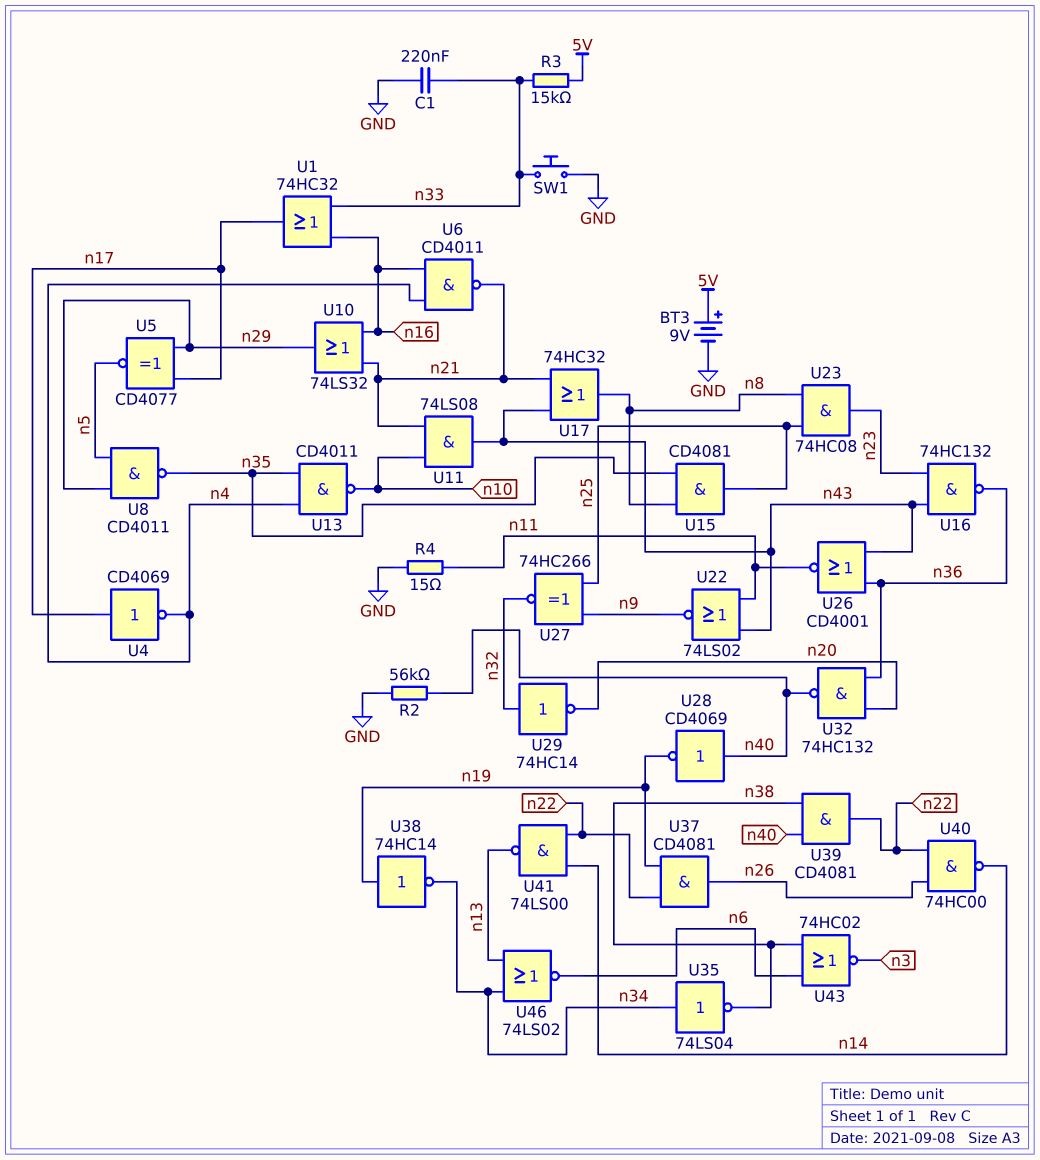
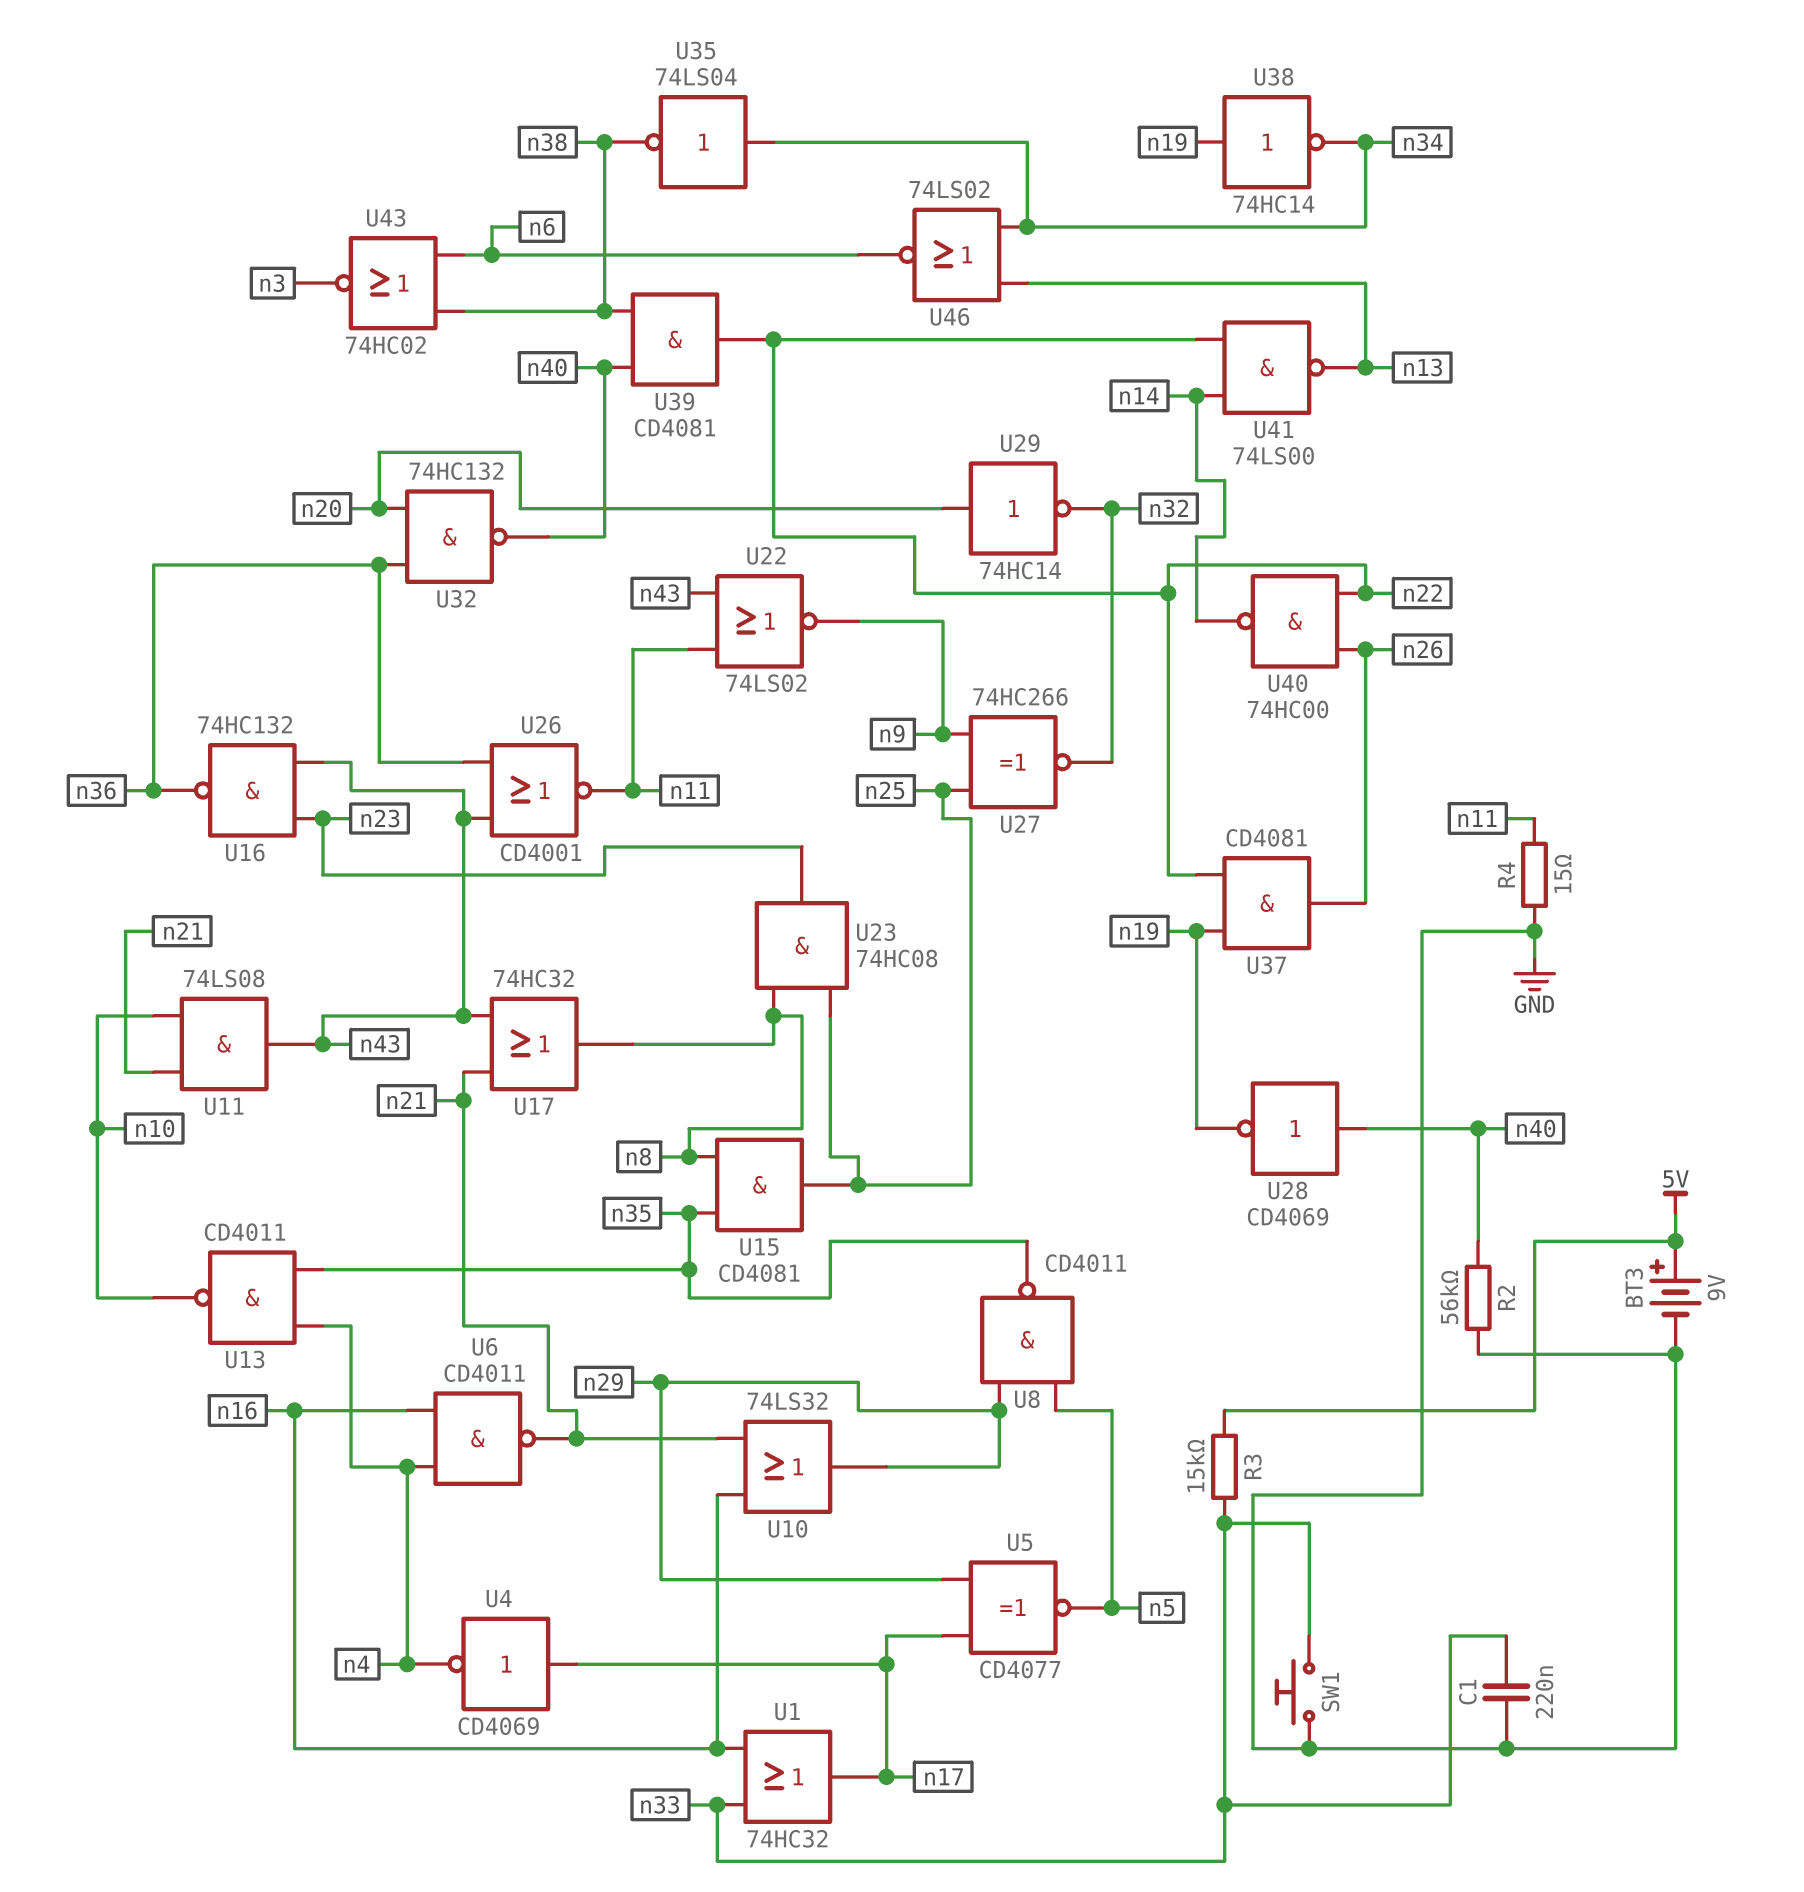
U29: NOT 74HC14 (in n32, out n20) -> NOT 74HC14 (in n20, out n32)

